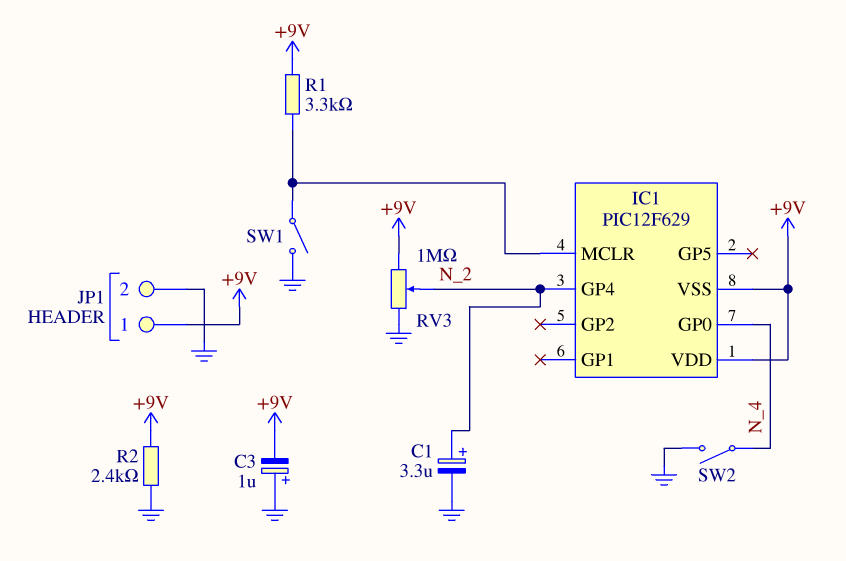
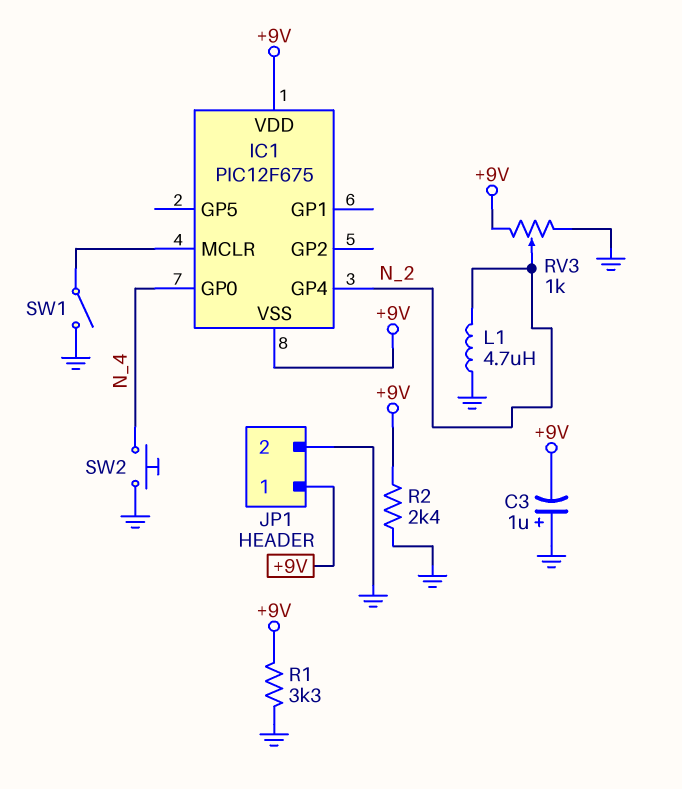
C1: 3.3uF (plus N_2, minus GND) -> none
IC1: PIC12F629 -> PIC12F675
L1: none -> 4.7uH (GND, N_2)
R1: 3.3k (+9V, IC1/MCLR) -> 3.3k (+9V, GND)
RV3: 1M (+9V, GND, wiper N_2) -> 1k (+9V, GND, wiper N_2)
SW2: switch (GND, N_4) -> button (GND, N_4)

